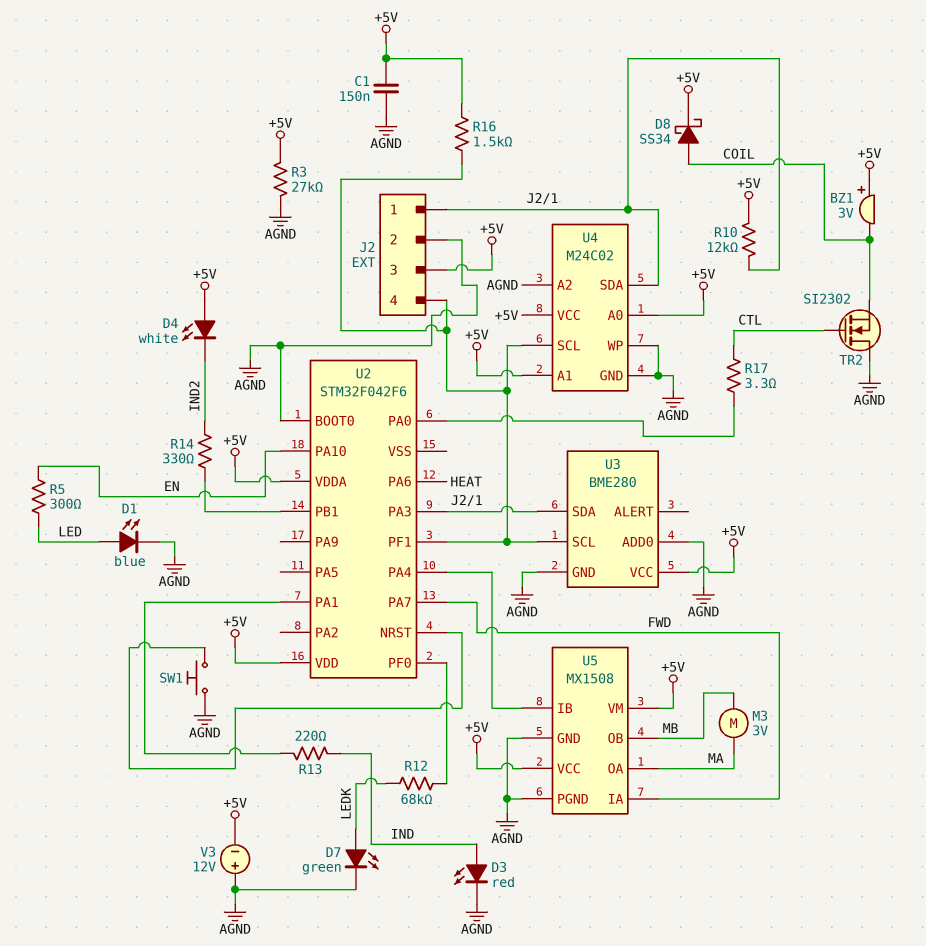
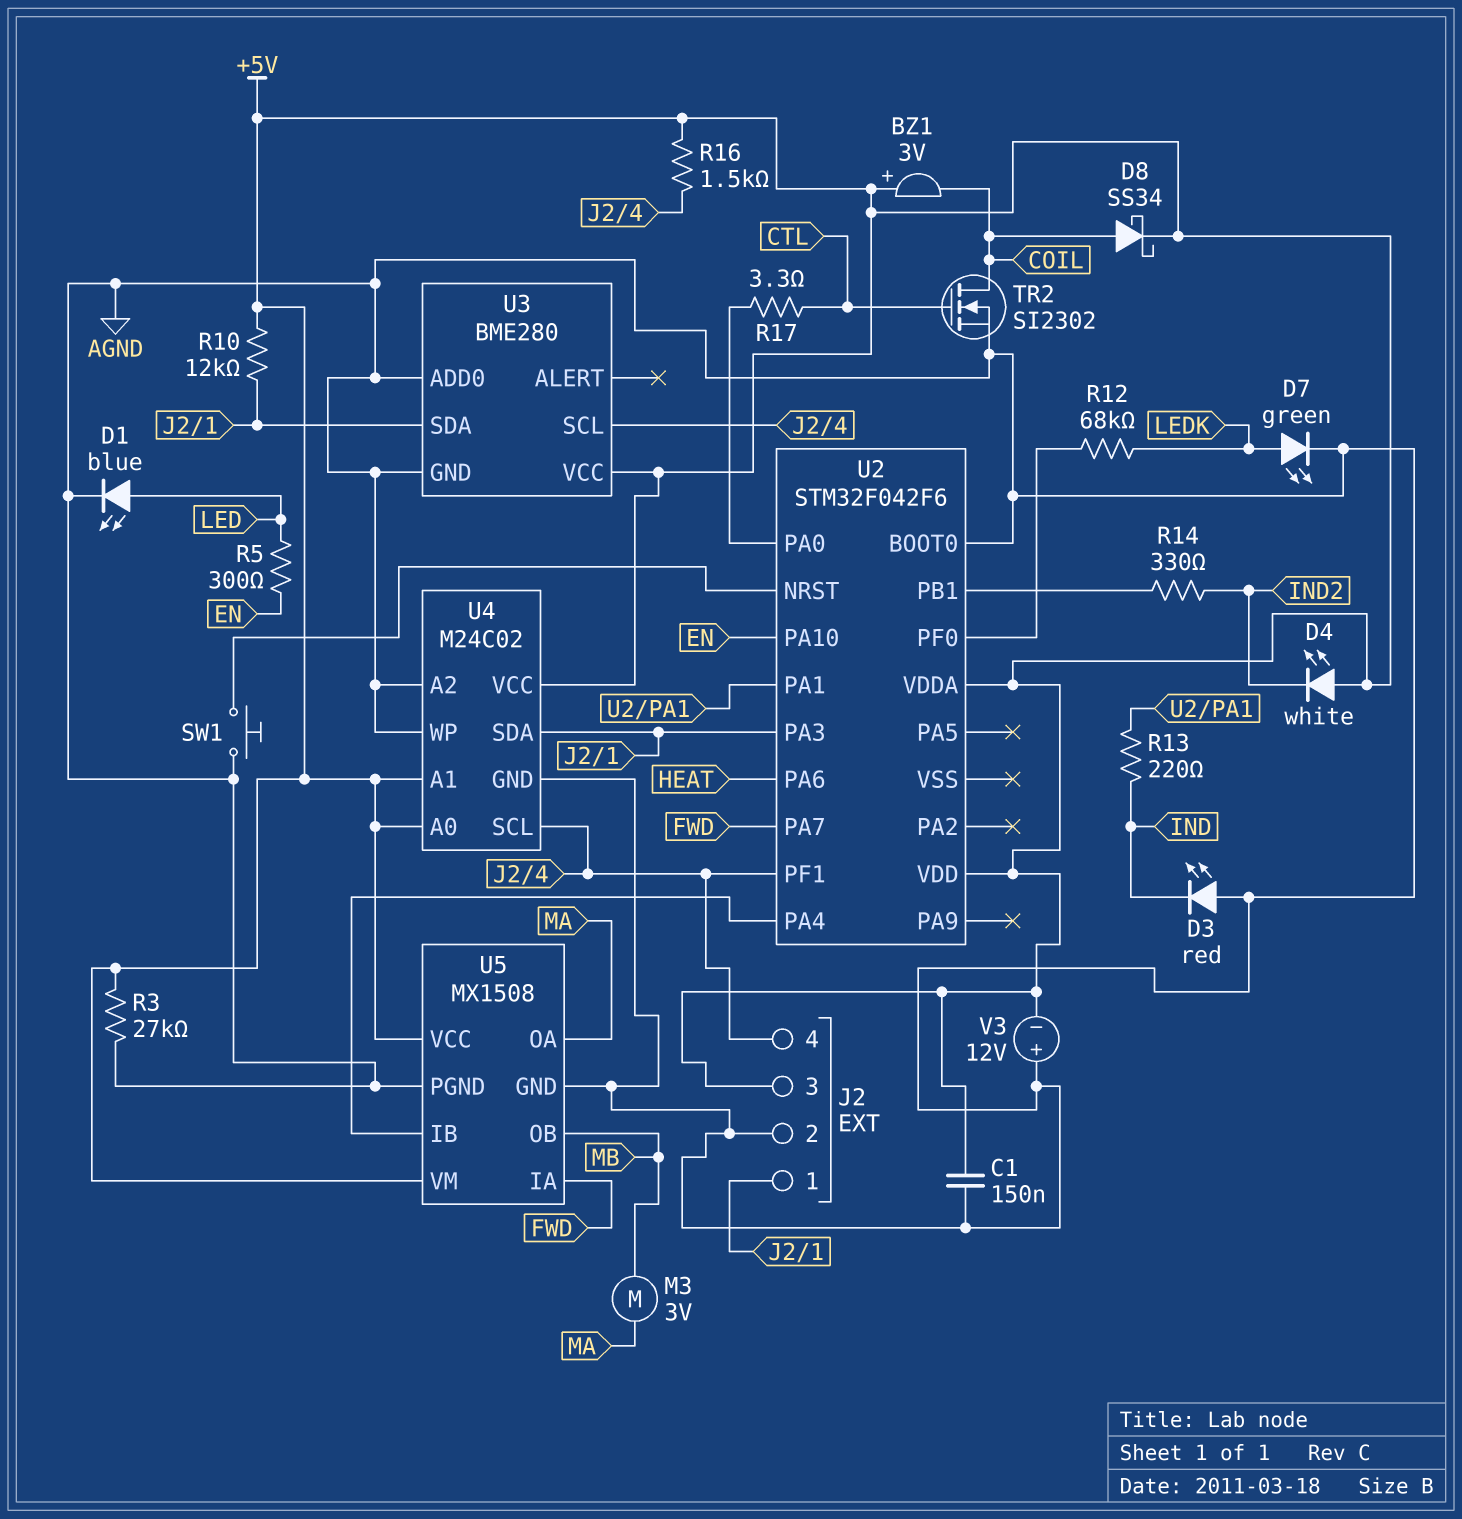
D3: LED red (A IND, K AGND) -> LED red (A AGND, K IND)
TR2: NMOS SI2302 (G CTL, D AGND, S COIL) -> NMOS SI2302 (G CTL, D COIL, S AGND)

